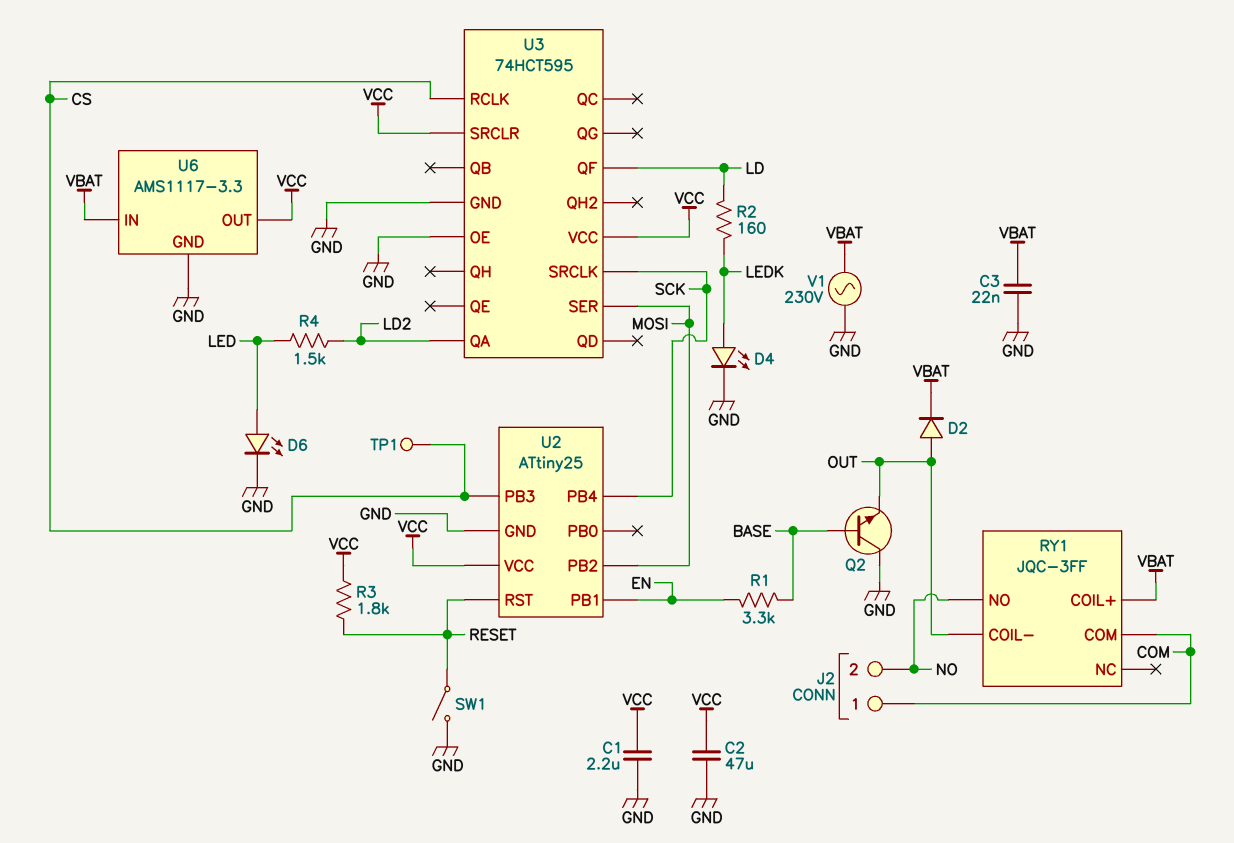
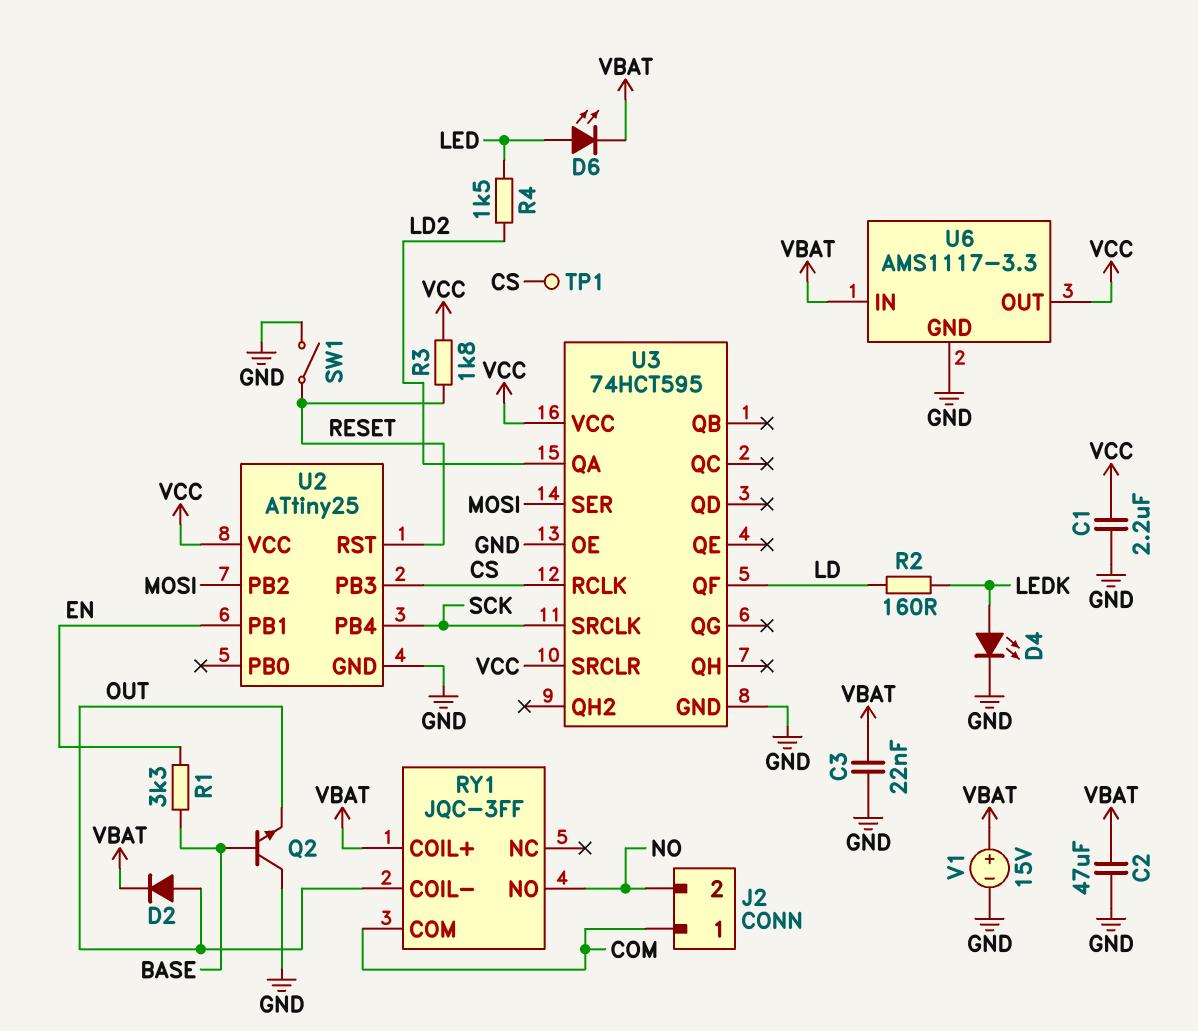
C2: 47uF (GND, VCC) -> 47uF (GND, VBAT)
D6: LED (A LED, K GND) -> LED (A LED, K VBAT)
V1: AC 230V (GND, VBAT) -> 15V (plus VBAT, minus GND)

